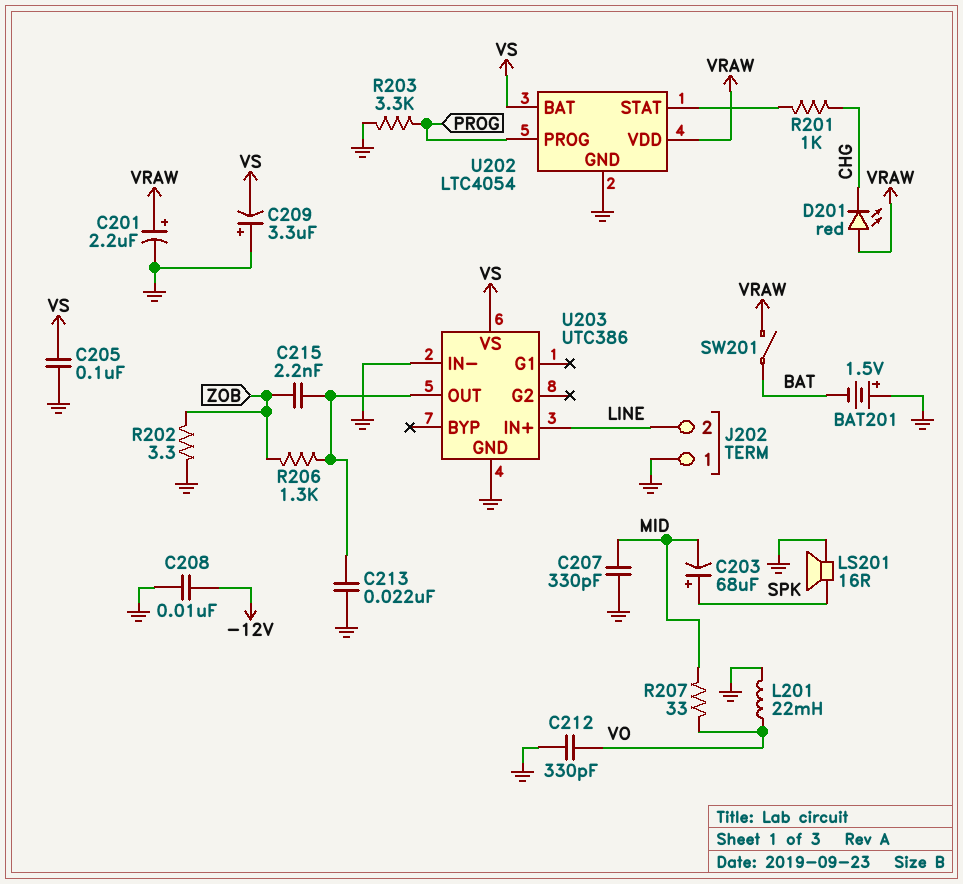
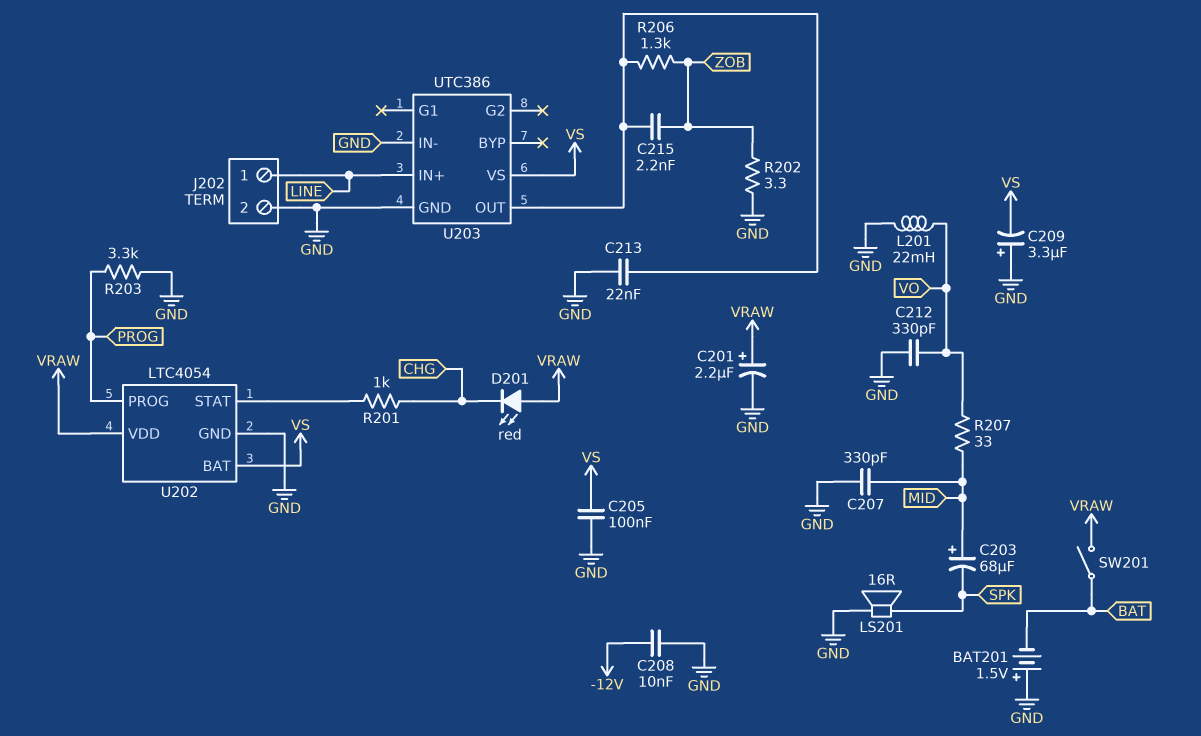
C203: 68uF (plus SPK, minus MID) -> 68uF (plus MID, minus SPK)
J202 pin 1: GND -> LINE
J202 pin 2: LINE -> GND

